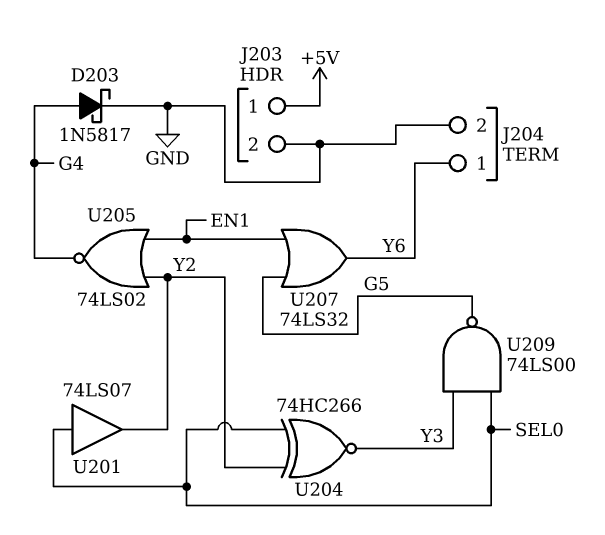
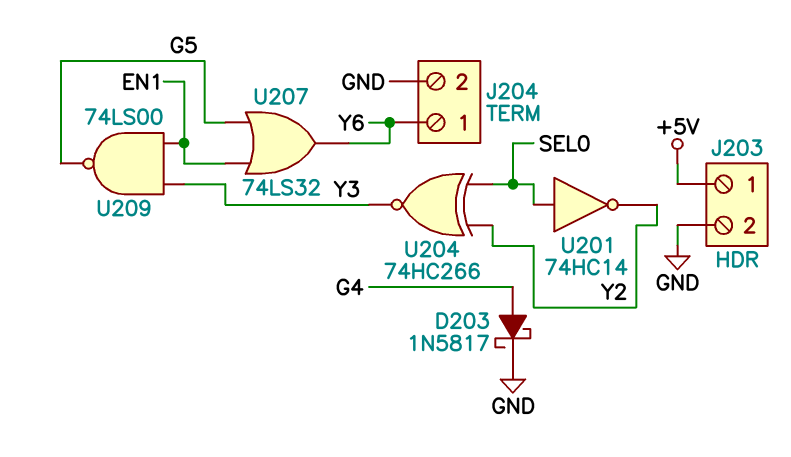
U201: buffer 74LS07 (in SEL0, out Y2) -> NOT 74HC14 (in SEL0, out Y2)
U205: NOR 74LS02 (in EN1, in Y2, out G4) -> none
U209: NAND 74LS00 (in SEL0, in Y3, out G5) -> NAND 74LS00 (in EN1, in Y3, out G5)

